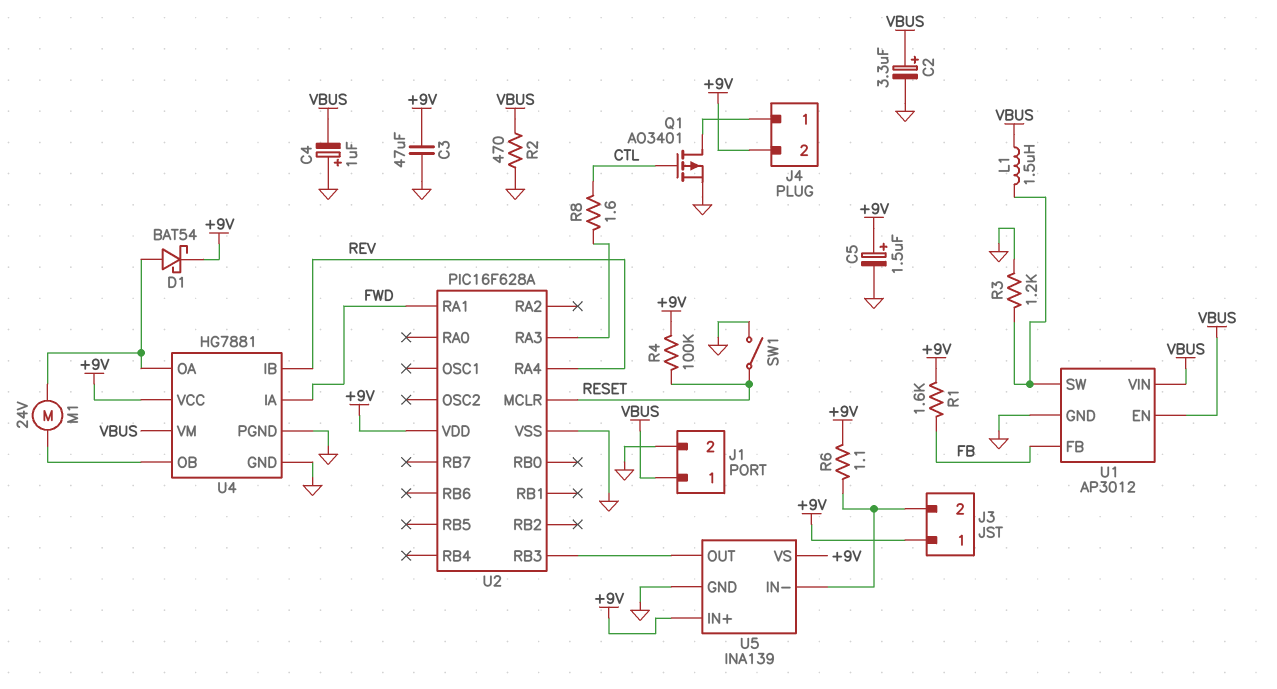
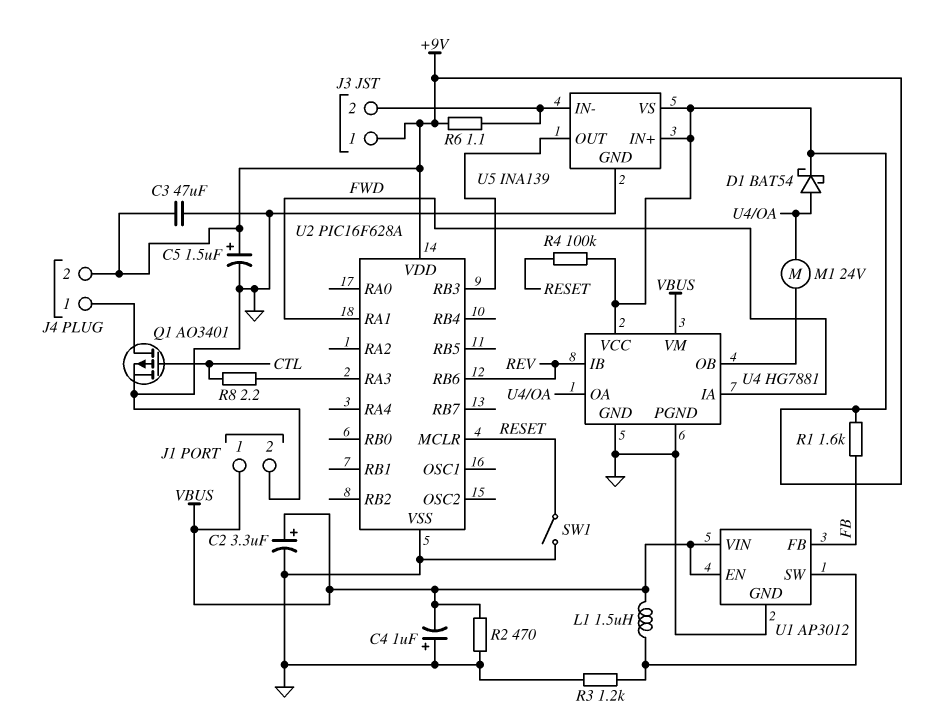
R8: 1.6 (CTL, U2/RA3) -> 2.2 (CTL, U2/RA3)
U2 pin RA4: REV -> none
U2 pin RB6: none -> REV

